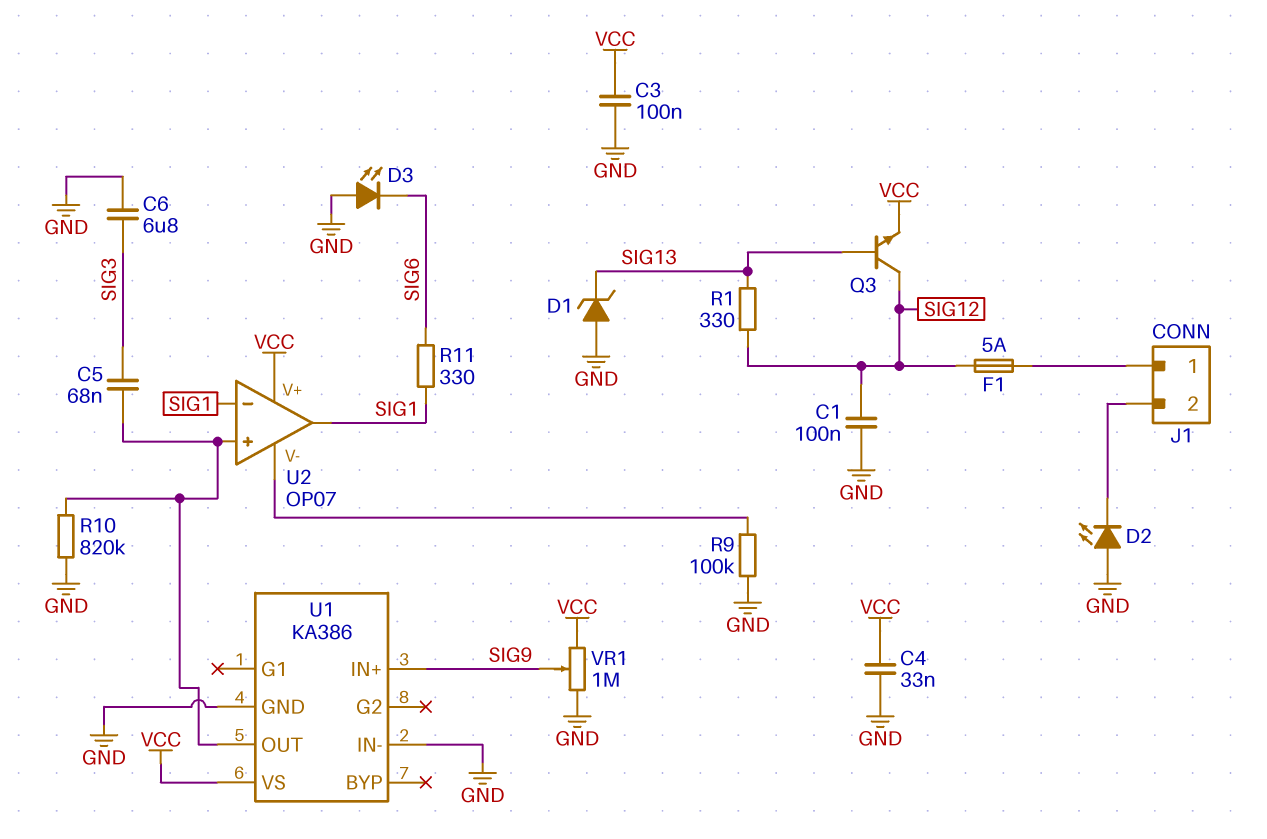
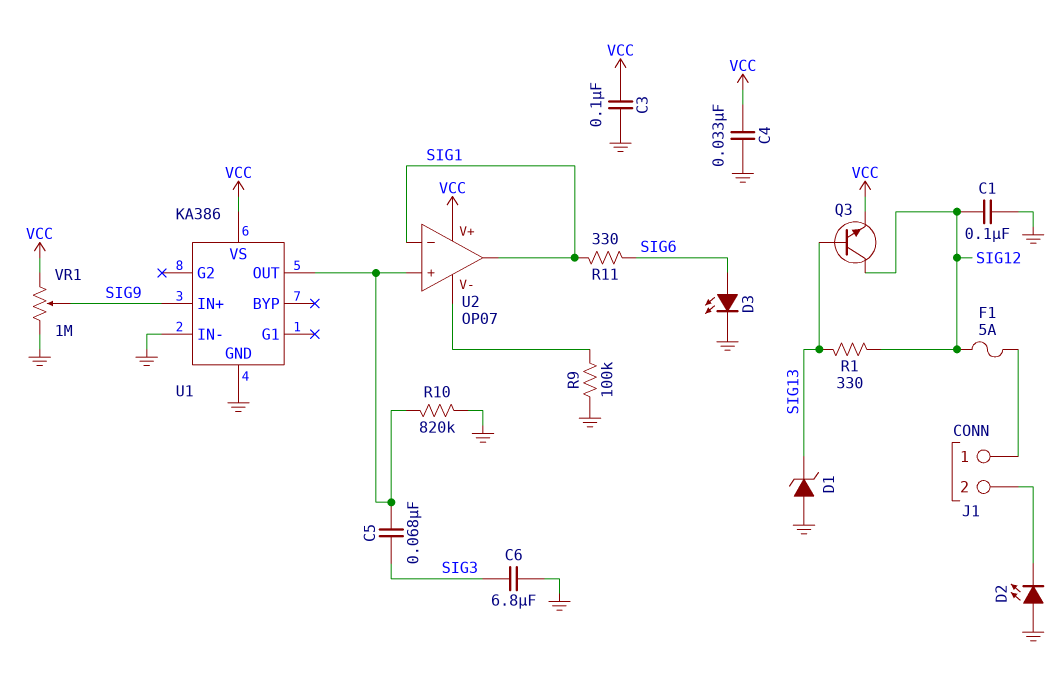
D3: LED (A GND, K SIG6) -> LED (A SIG6, K GND)

